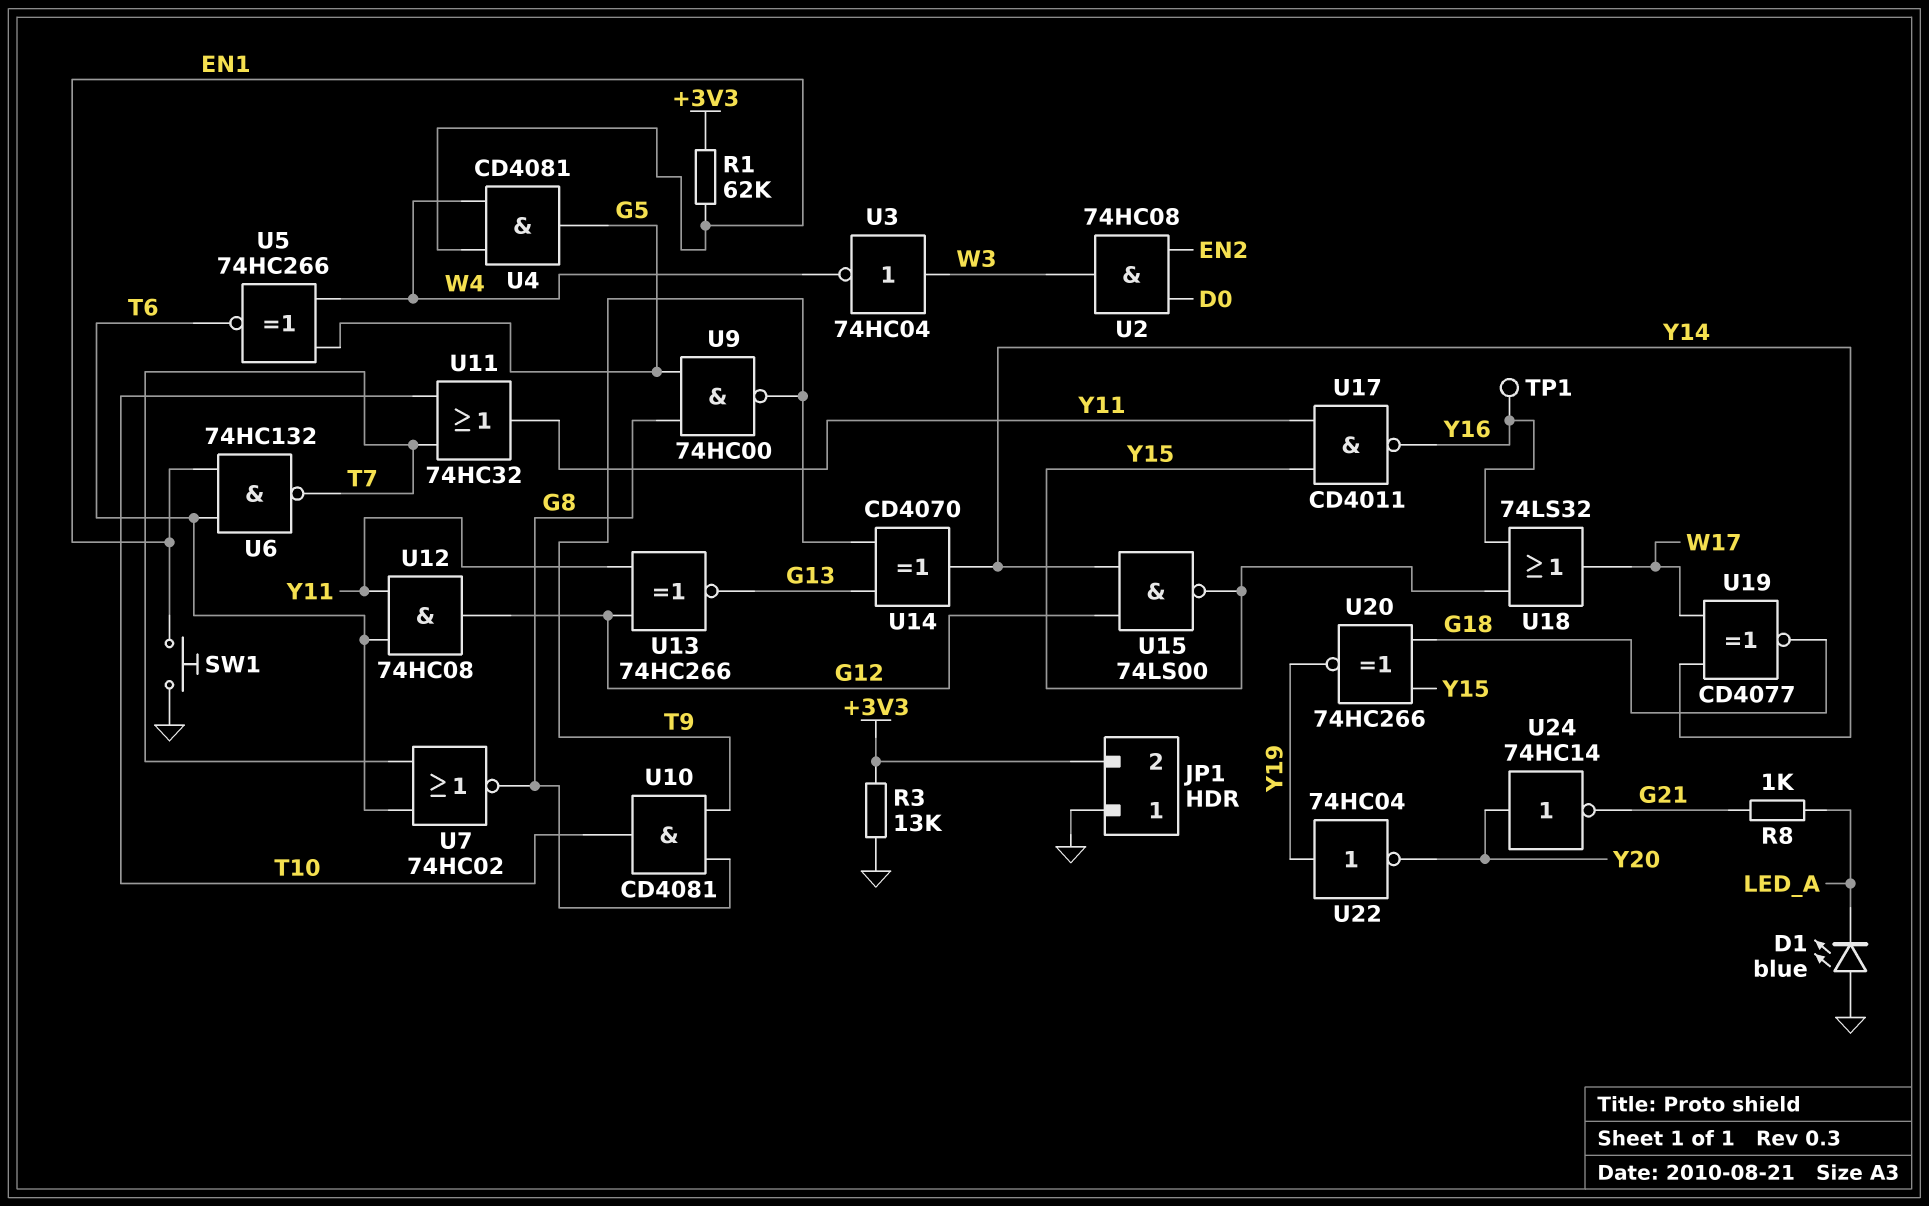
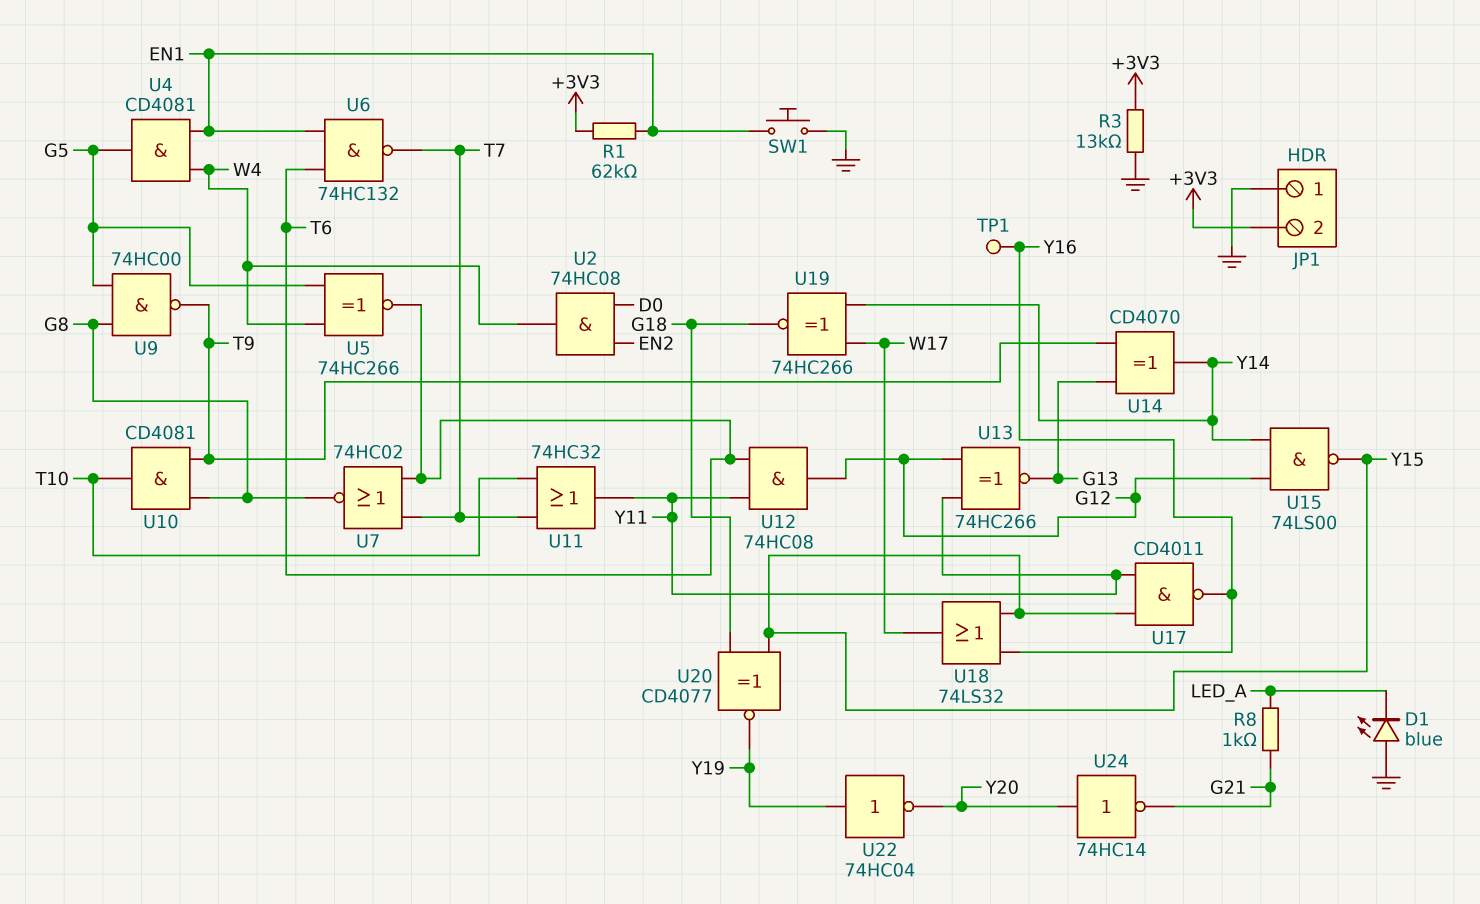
U2: AND 74HC08 (in D0, in EN2, out W3) -> AND 74HC08 (in D0, in EN2, out W4)
U3: NOT 74HC04 (in W3, out W4) -> none
U19: XNOR CD4077 (in W17, in Y14, out G18) -> XNOR 74HC266 (in W17, in Y14, out G18)
U20: XNOR 74HC266 (in G18, in Y15, out Y19) -> XNOR CD4077 (in G18, in Y15, out Y19)

